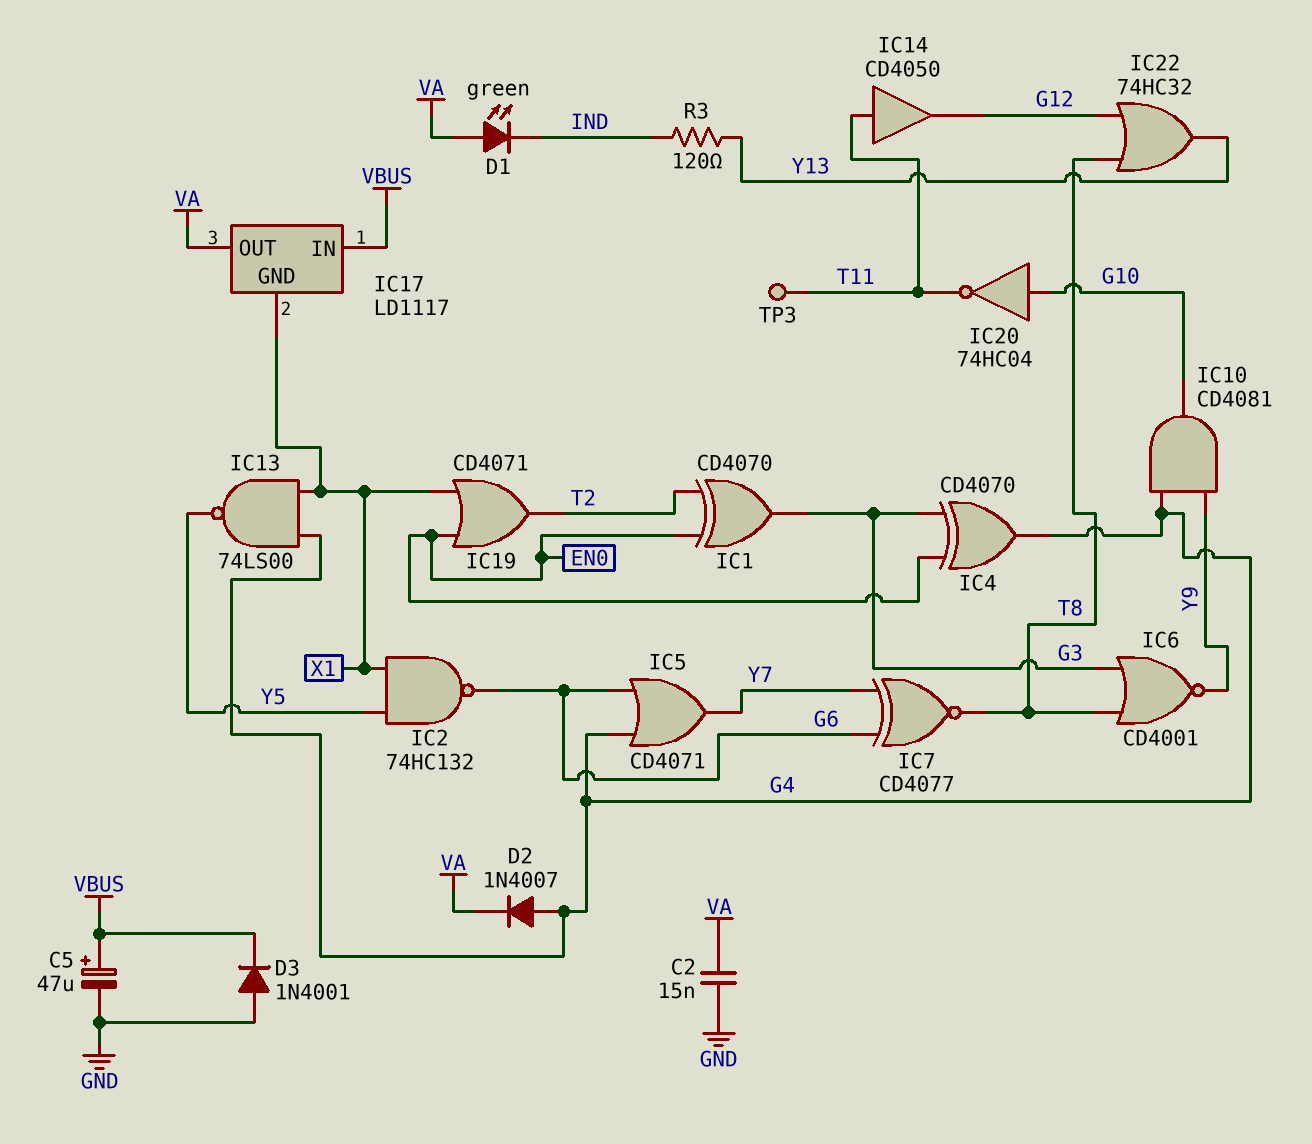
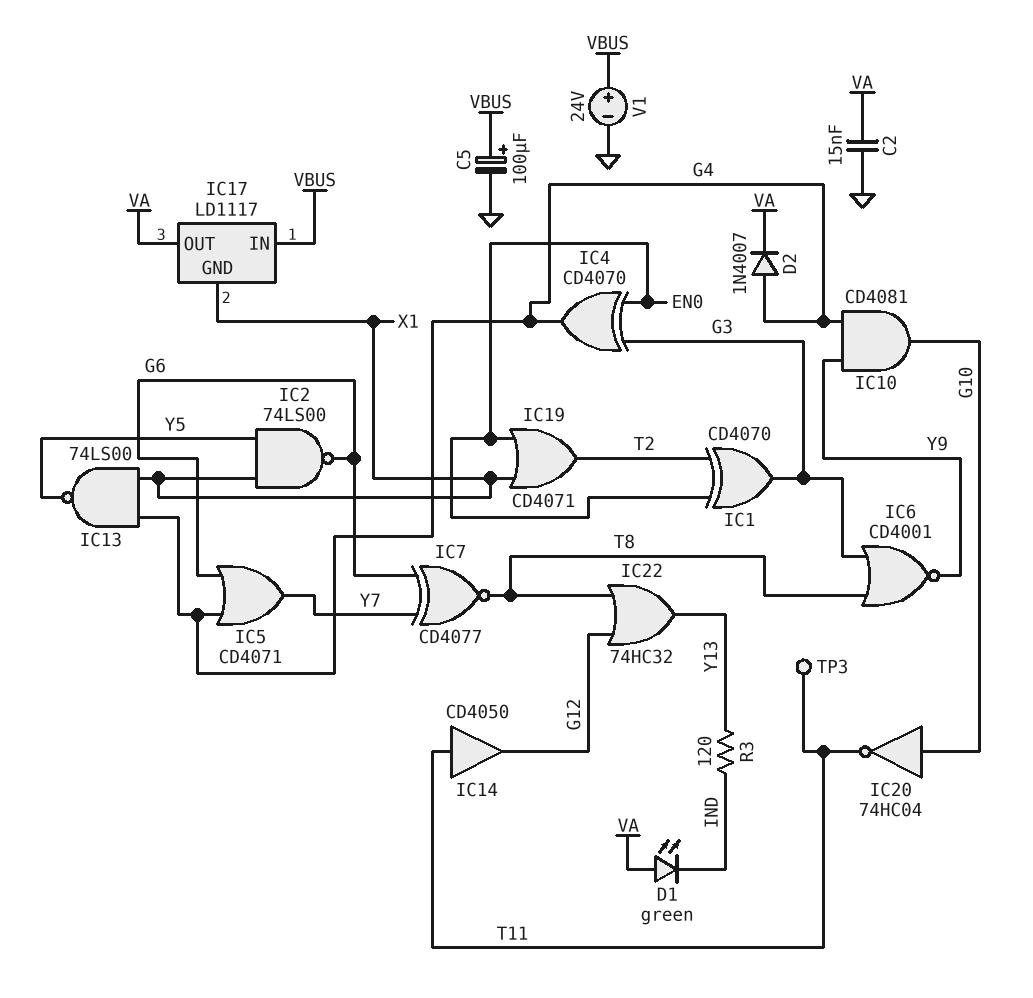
C5: 47uF (plus VBUS, minus GND) -> 100uF (plus VBUS, minus GND)
D3: diode 1N4001 (A GND, K VBUS) -> none
IC2: NAND 74HC132 (in X1, in Y5, out G6) -> NAND 74LS00 (in X1, in Y5, out G6)
V1: none -> 24V (plus VBUS, minus GND)

